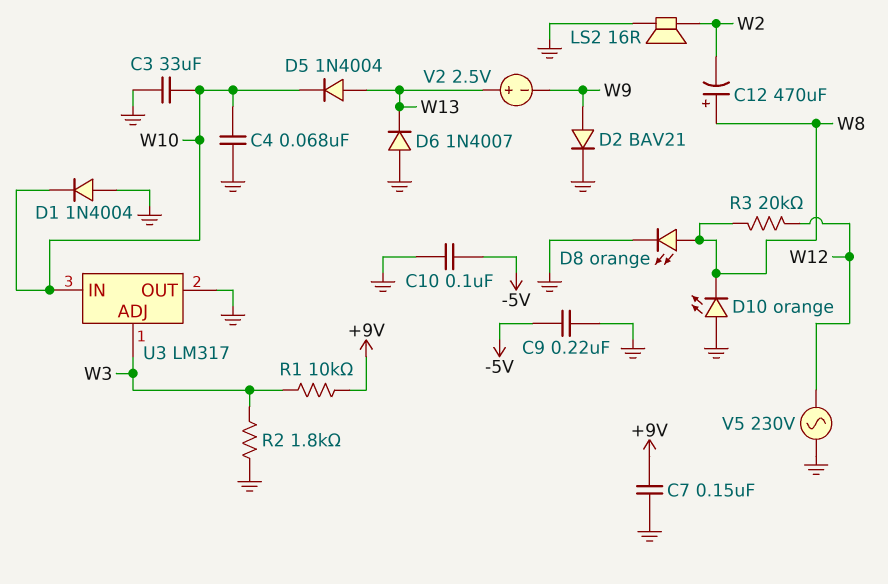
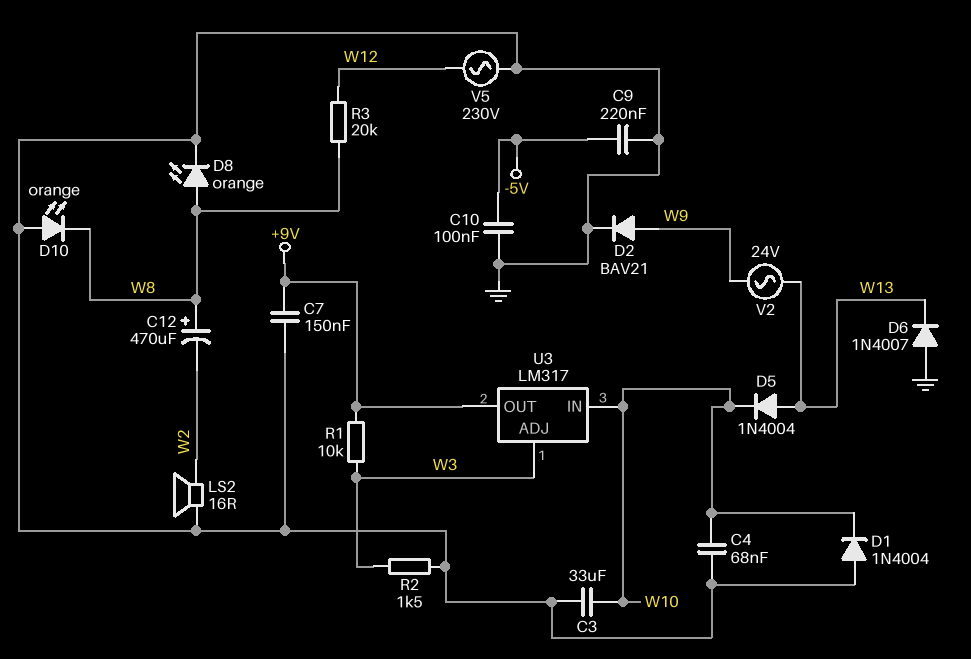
R2: 1.8k (GND, W3) -> 1.5k (GND, W3)
U3 pin OUT: GND -> +9V
V2: 2.5V (plus W13, minus W9) -> AC 24V (W9, W13)

